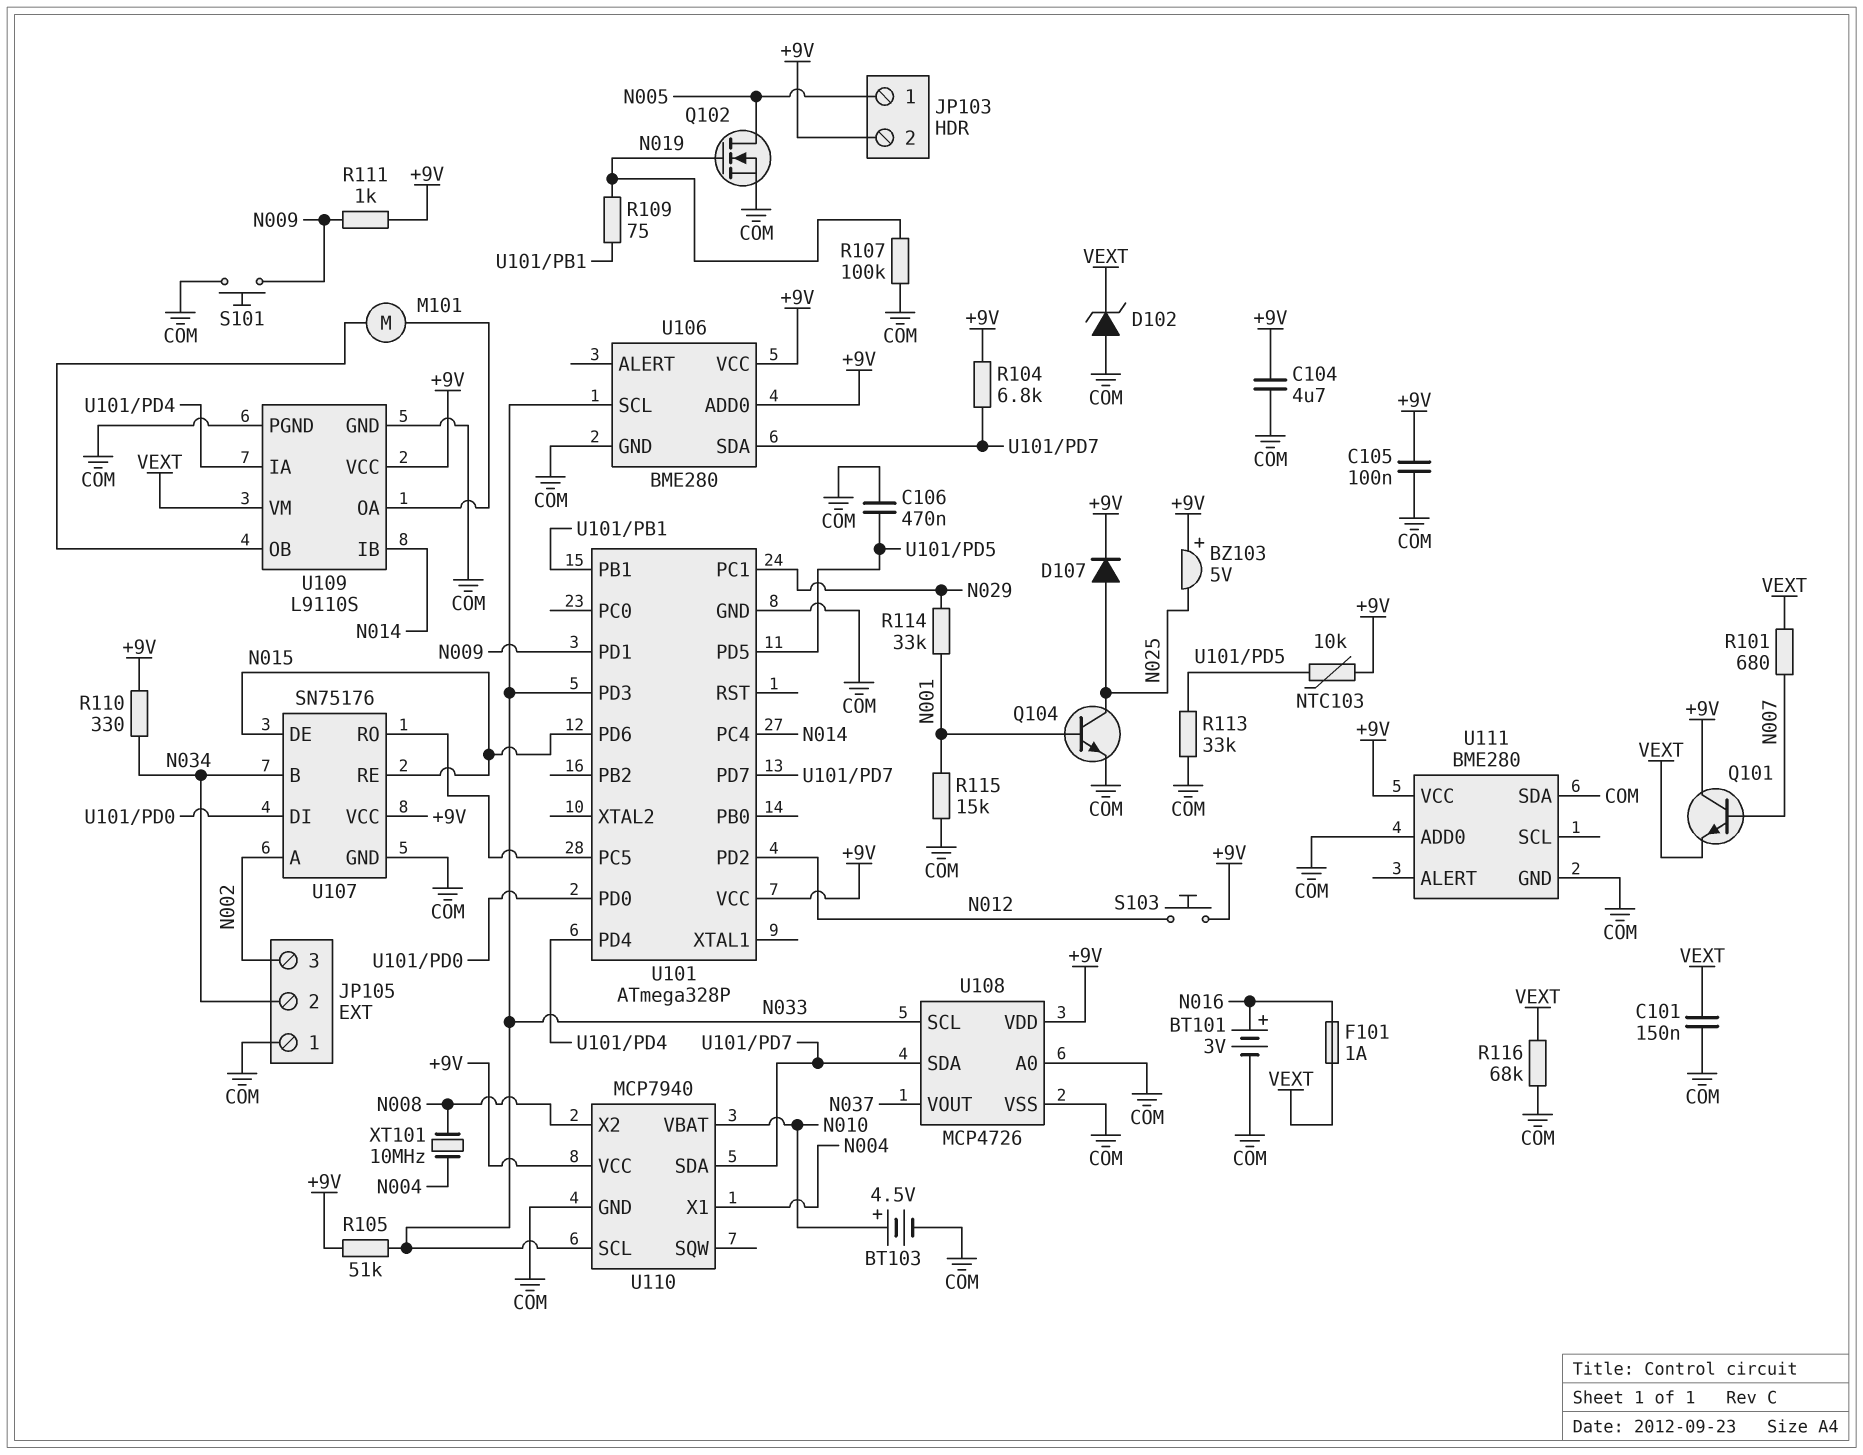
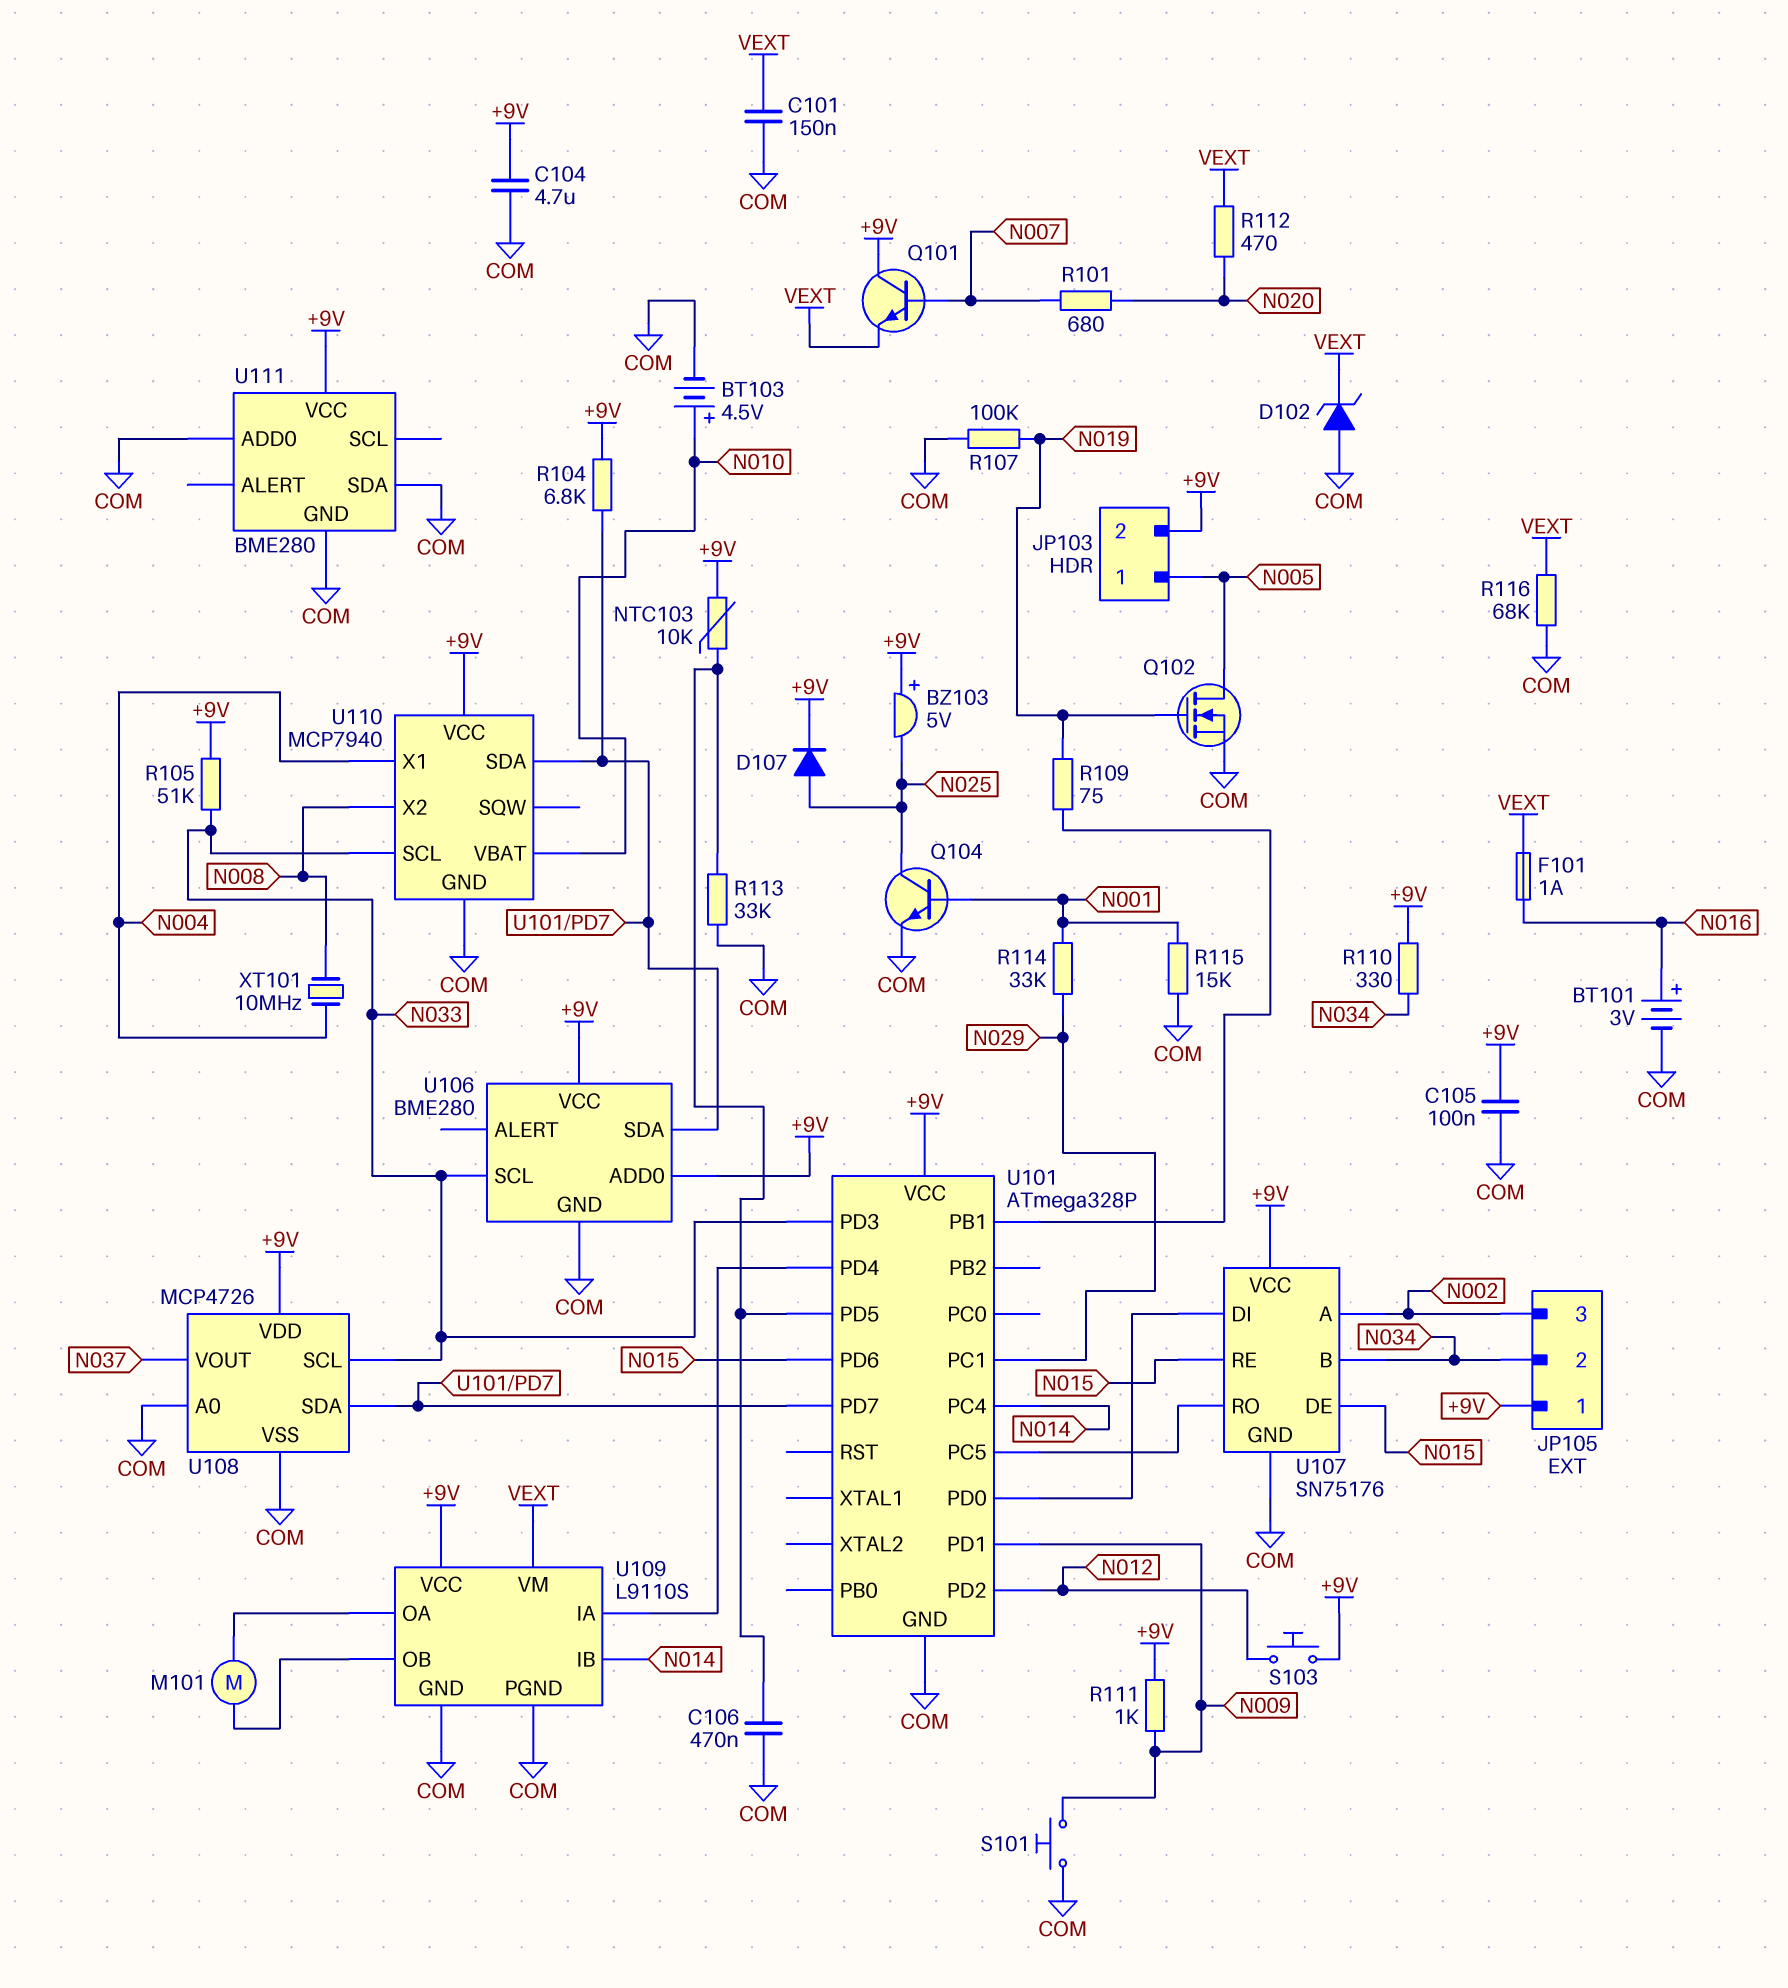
JP105 pin 1: COM -> +9V
R101: 680 (N007, VEXT) -> 680 (N007, N020)
R112: none -> 470 (N020, VEXT)

